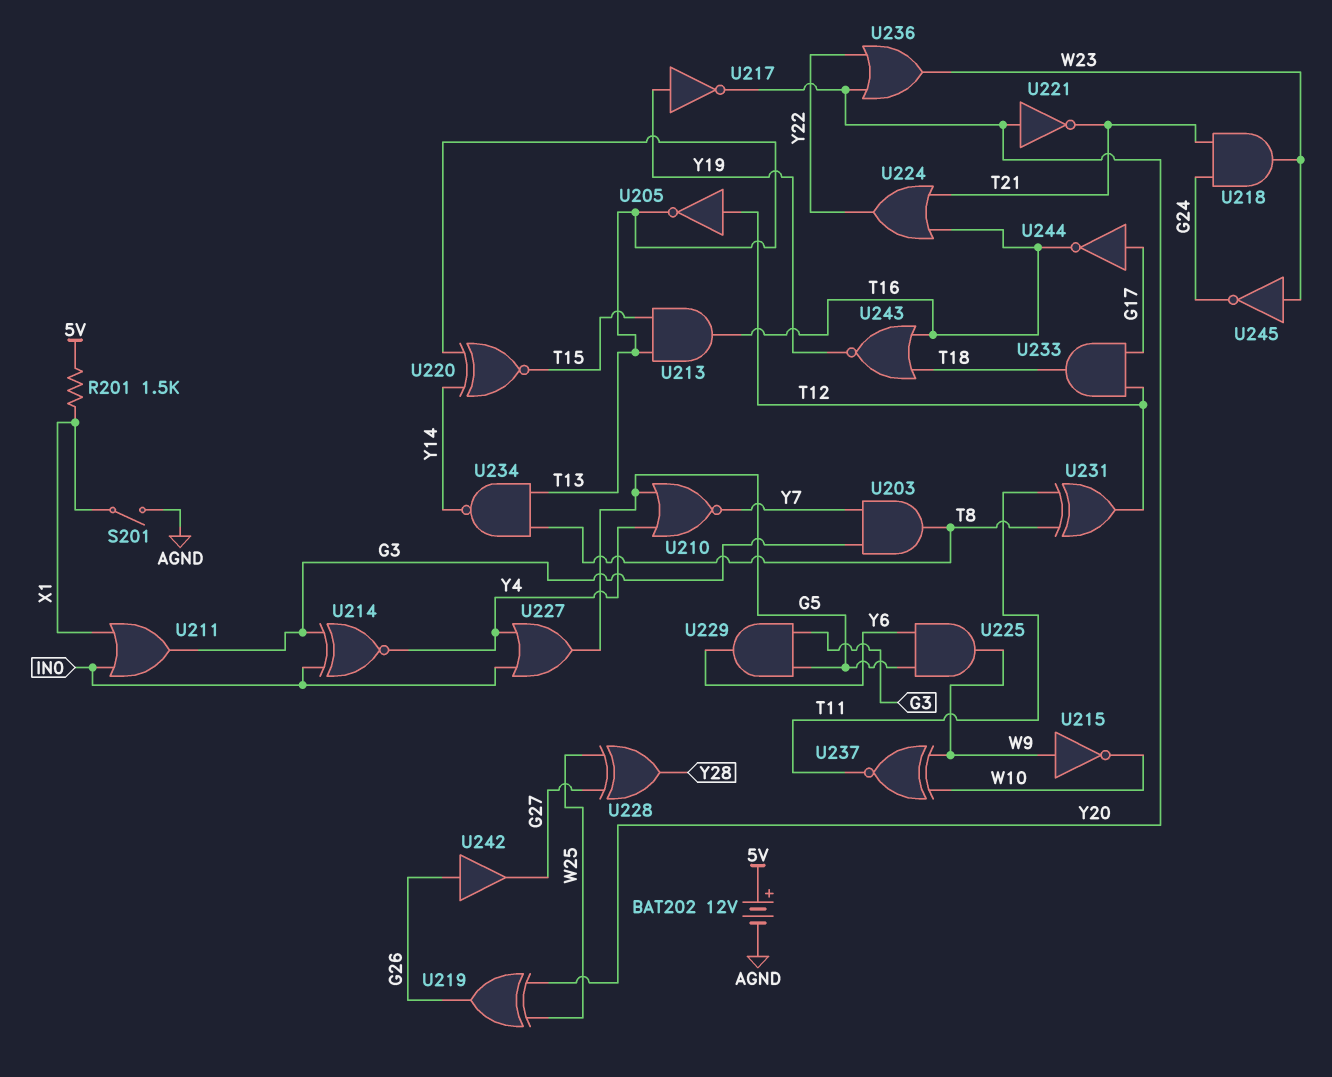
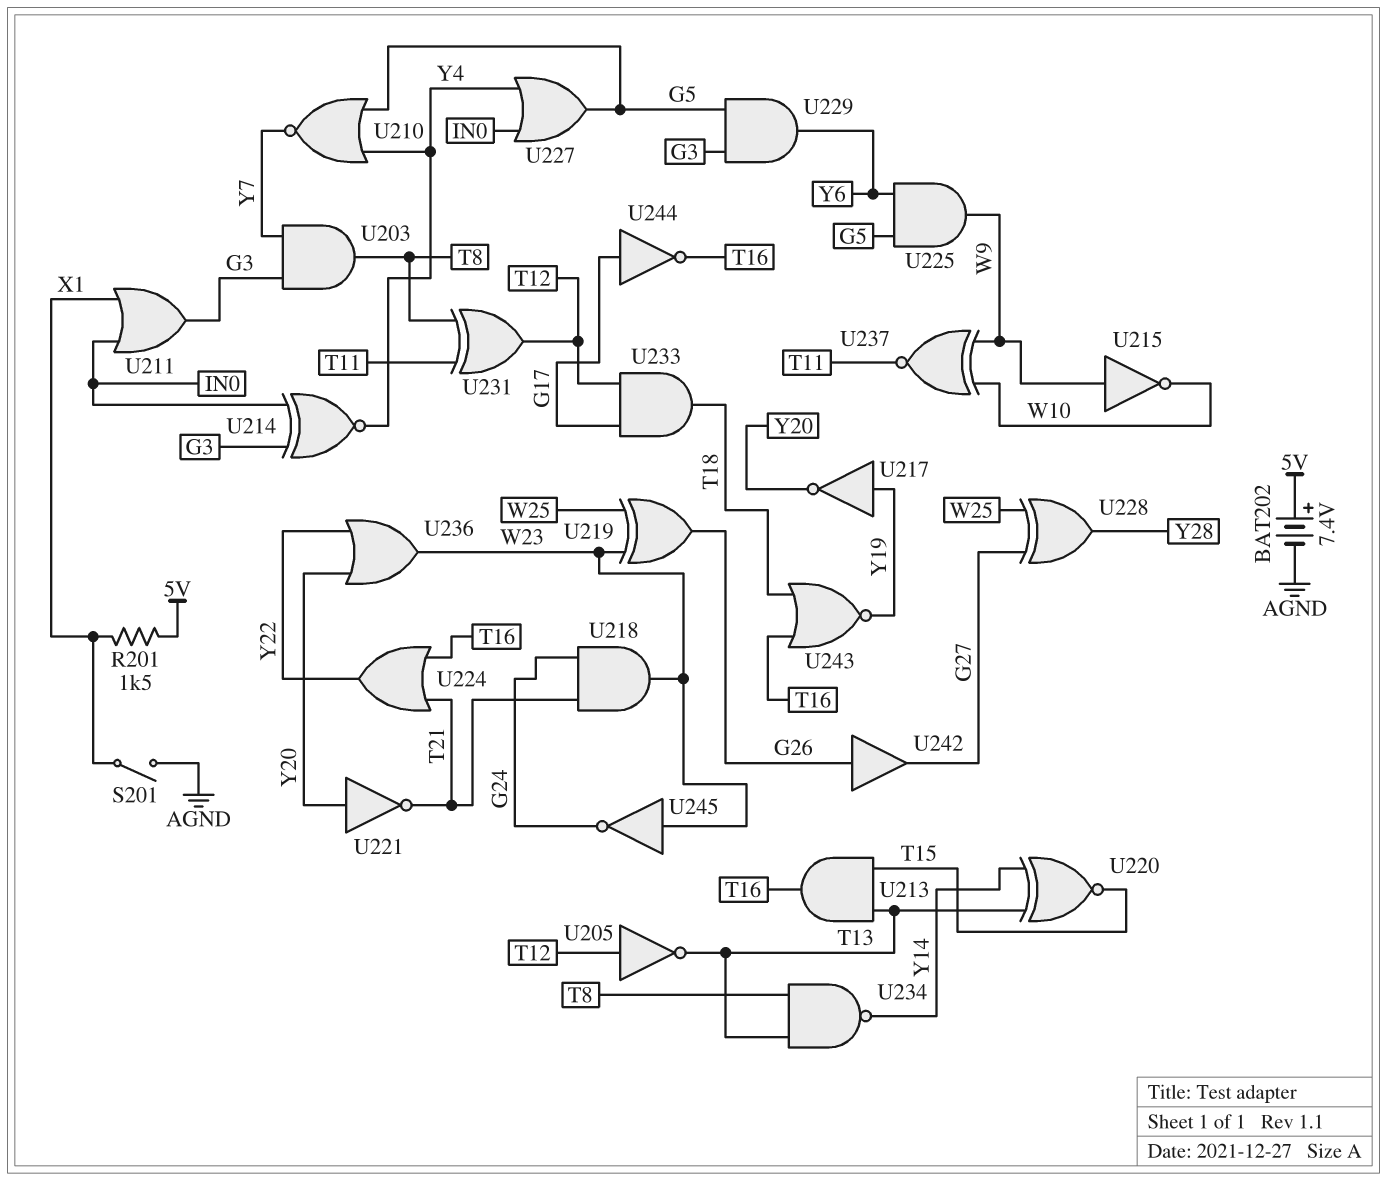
BAT202: 12V (plus 5V, minus AGND) -> 7.4V (plus 5V, minus AGND)
U219: XOR (in W25, in Y20, out G26) -> XOR (in W23, in W25, out G26)

